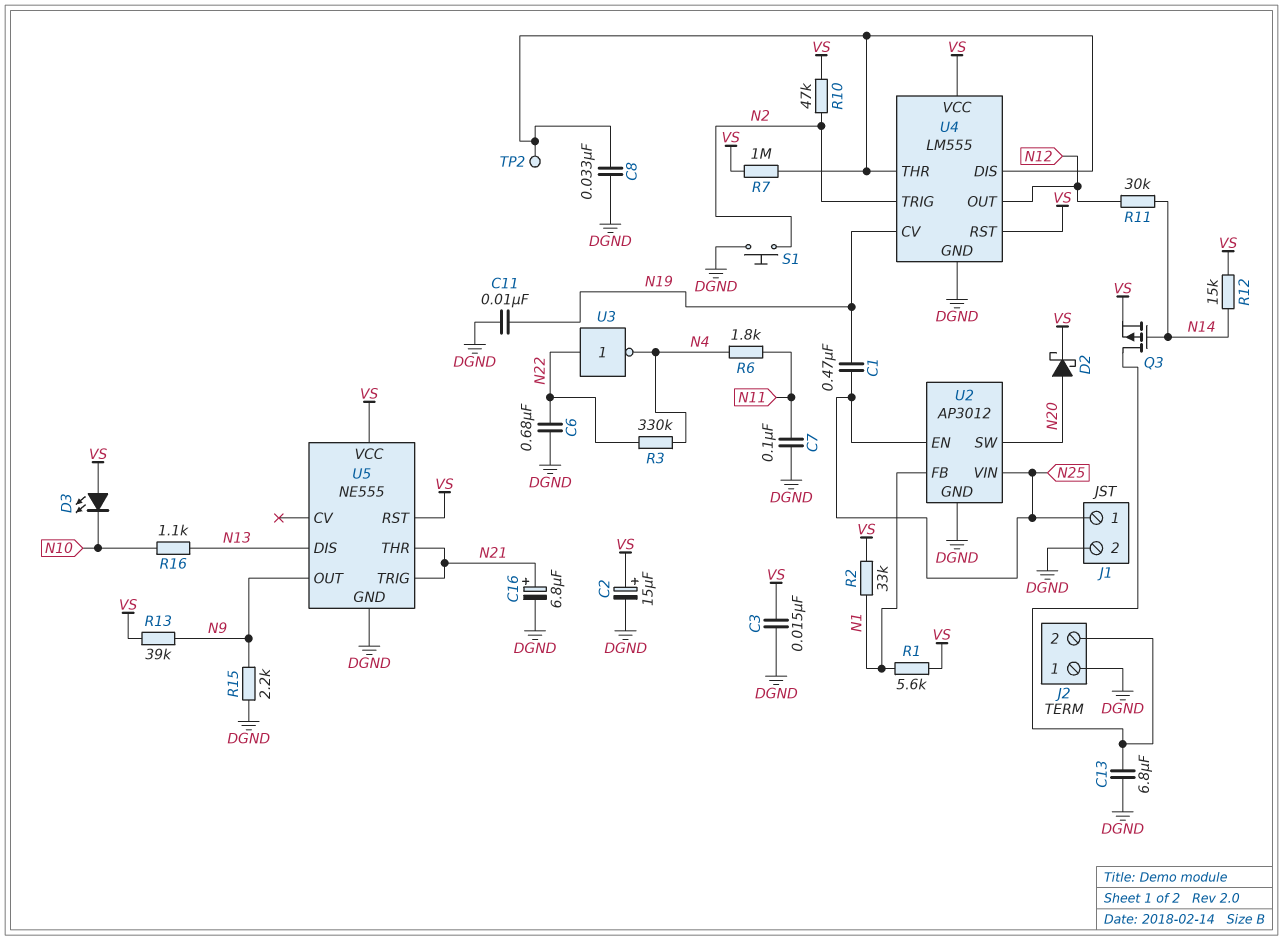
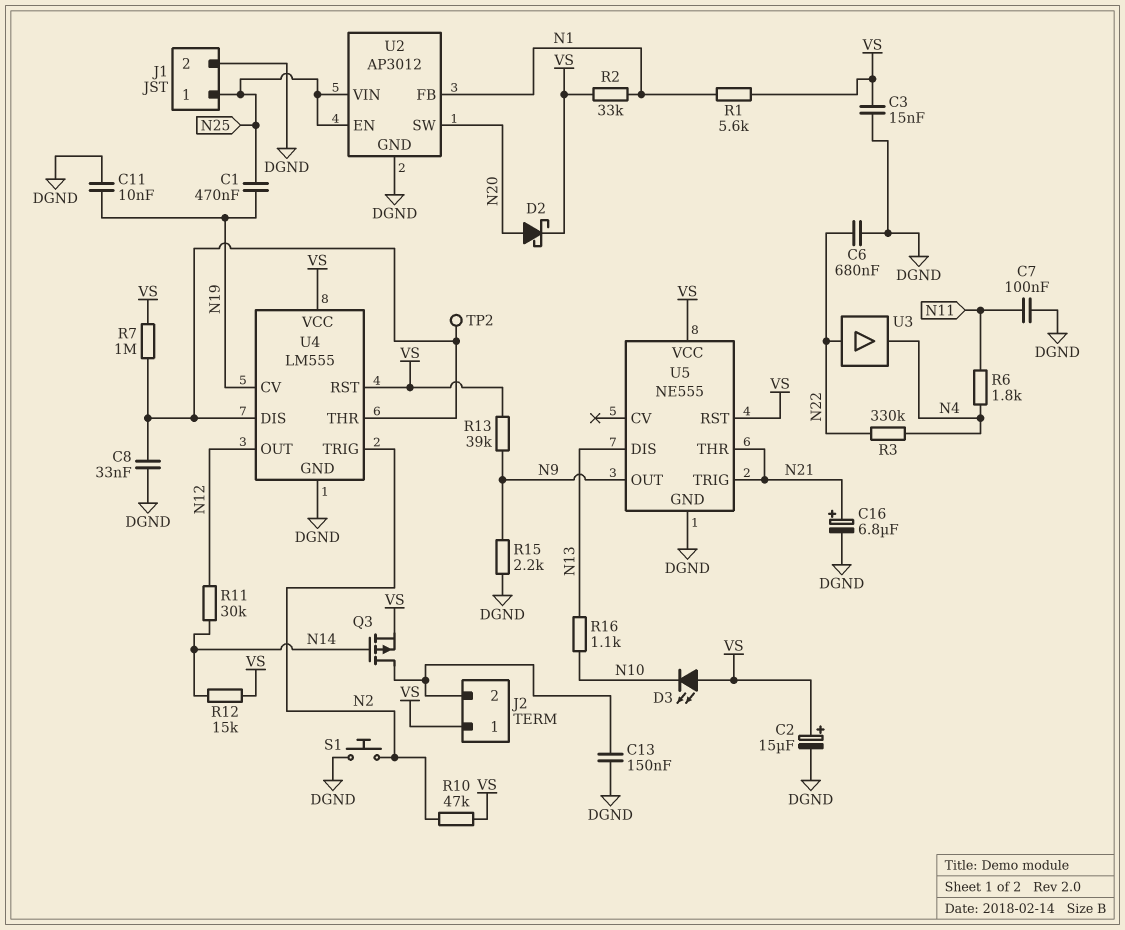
C13: 6.8uF (DGND, J2/2) -> 150nF (DGND, J2/2)
J2 pin 1: DGND -> VS
U3: NOT (in N22, out N4) -> buffer (in N22, out N4)

